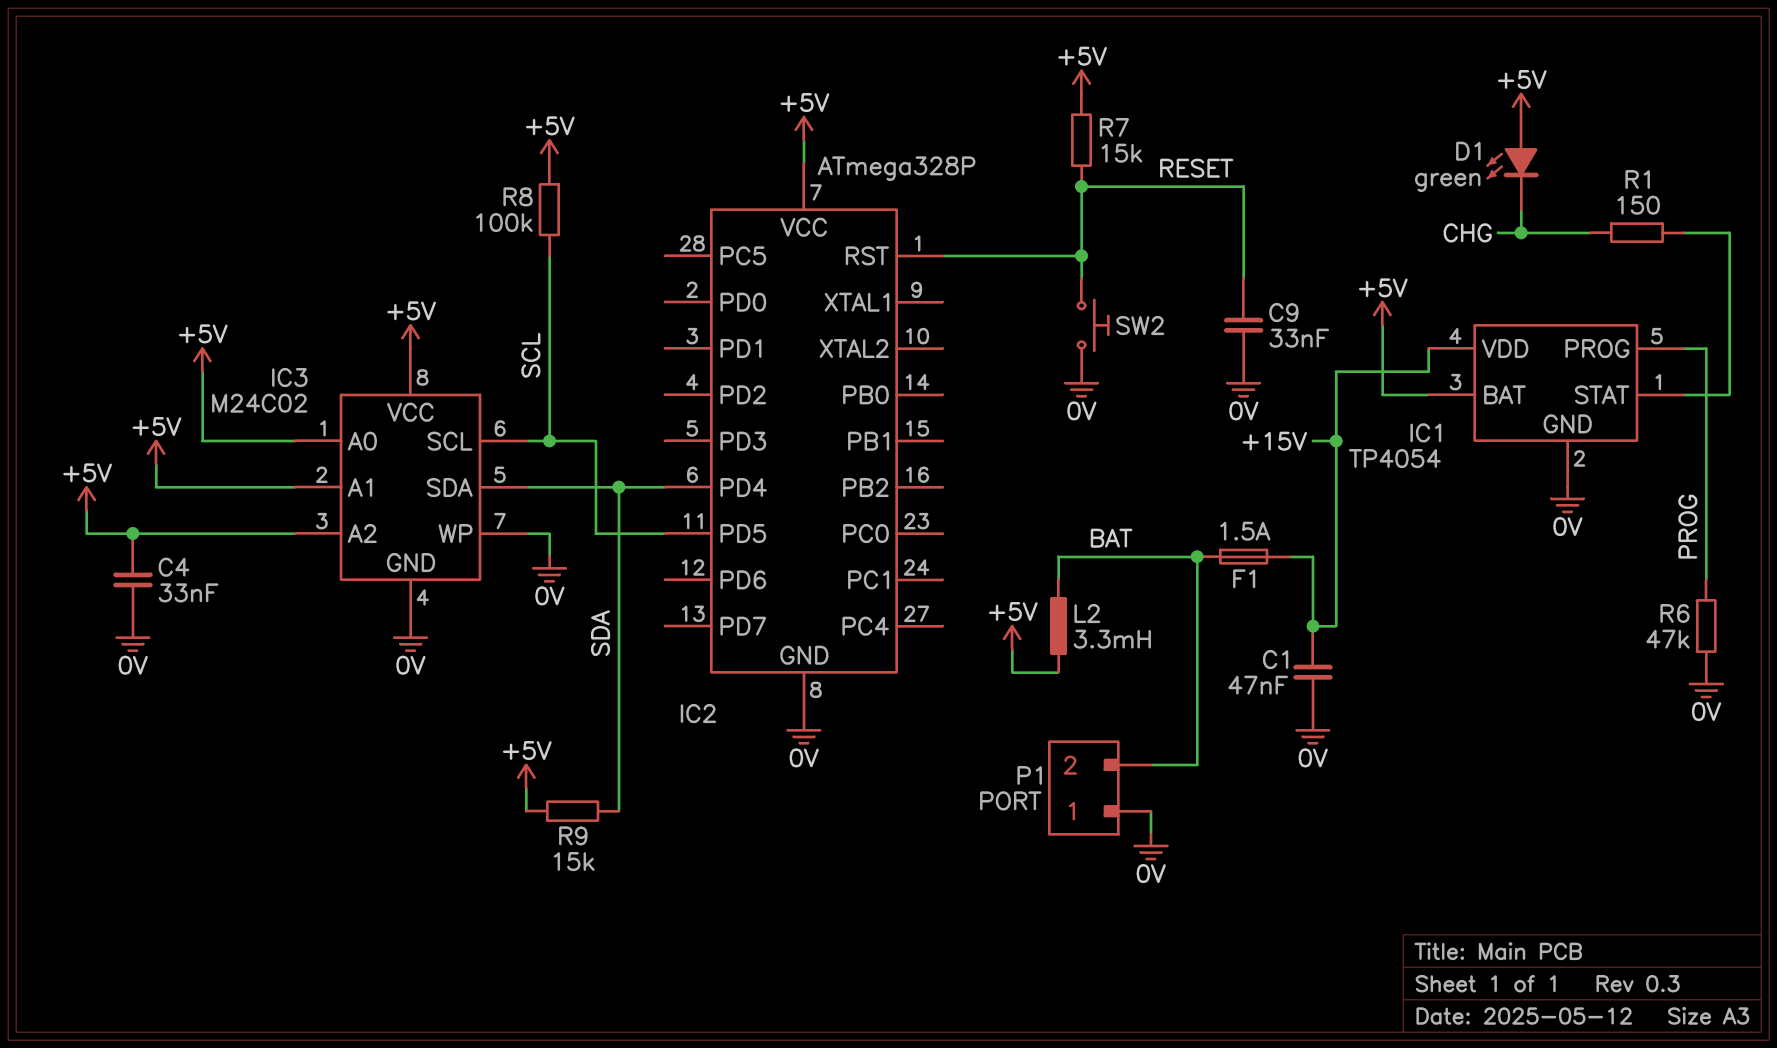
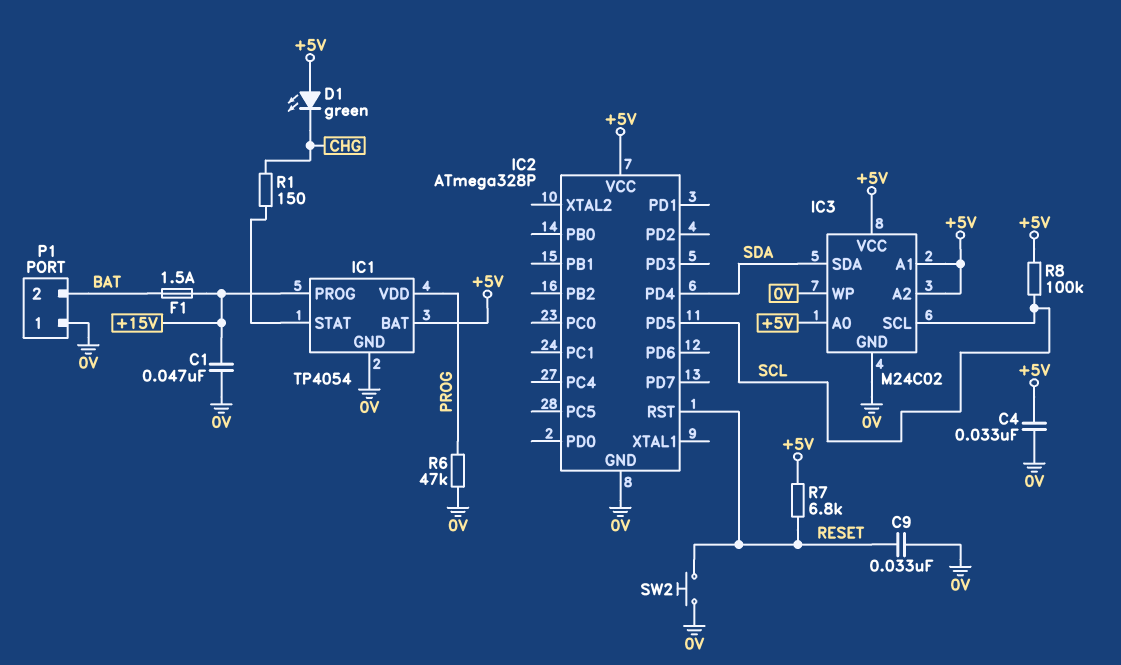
IC1 pin PROG: PROG -> +15V
IC1 pin VDD: +15V -> PROG
L2: 3.3mH (+5V, BAT) -> none
R7: 15k (+5V, RESET) -> 6.8k (+5V, RESET)
R9: 15k (+5V, SDA) -> none

